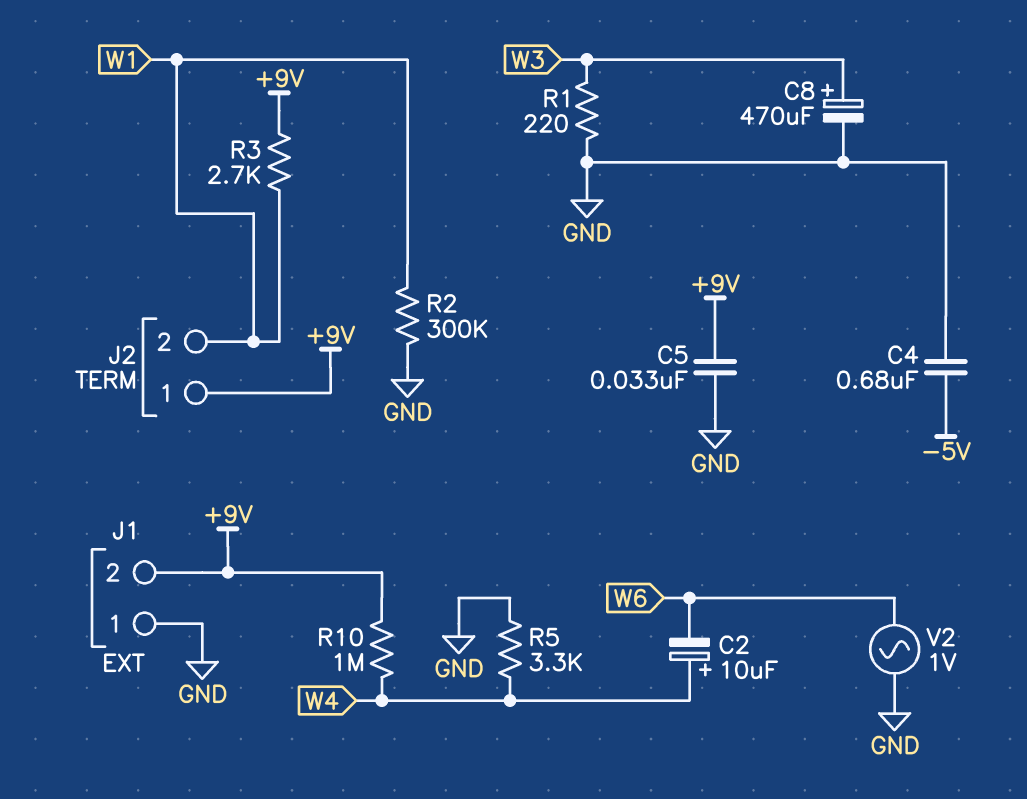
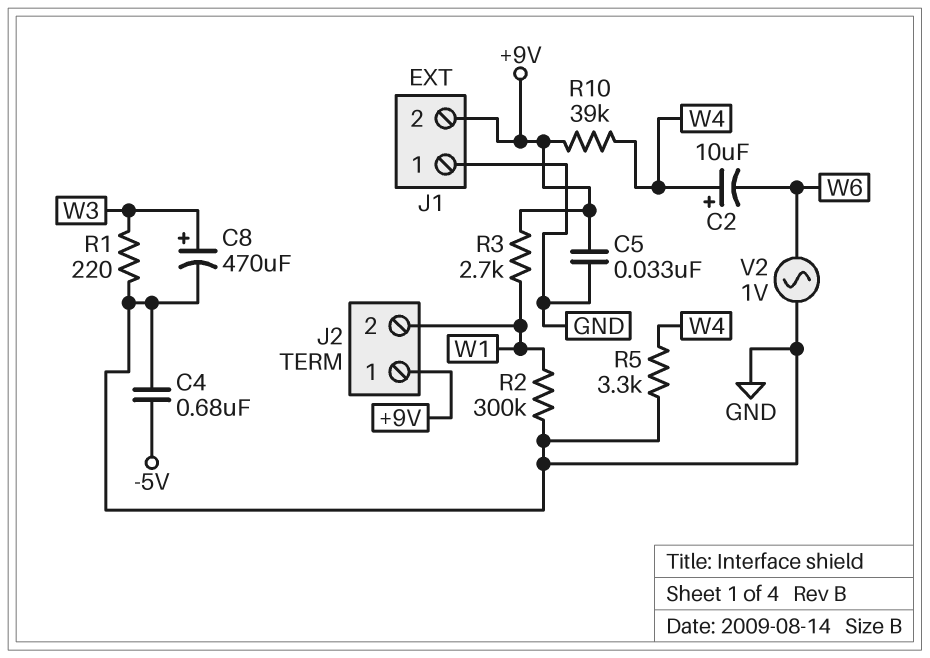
R10: 1M (+9V, W4) -> 39k (+9V, W4)

